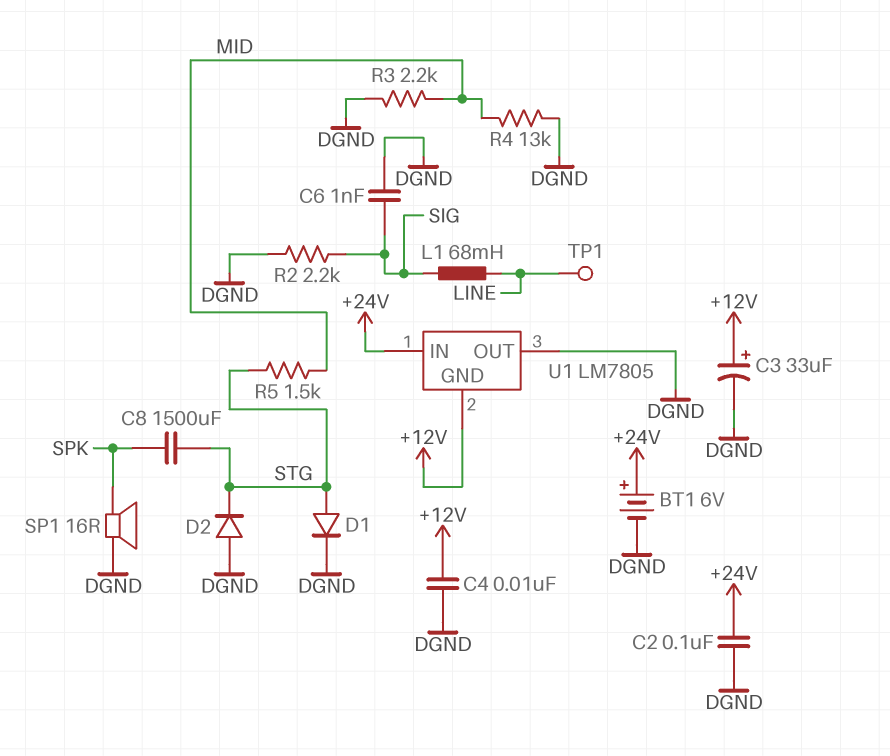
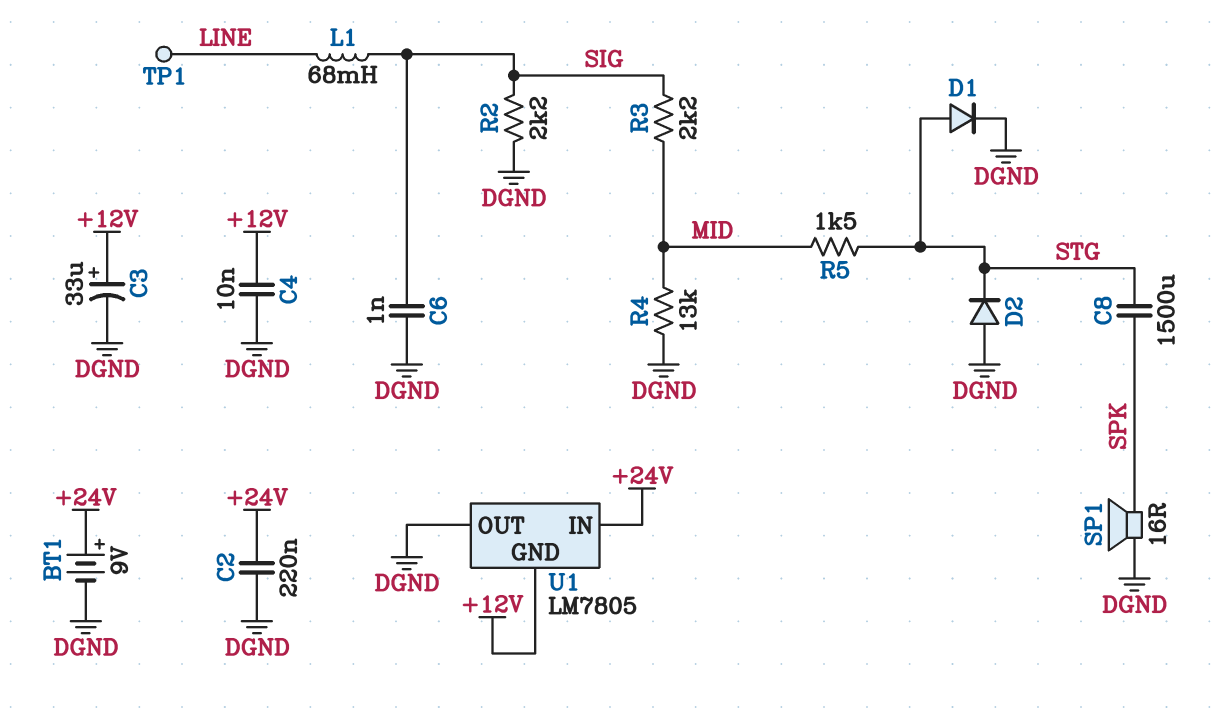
BT1: 6V (plus +24V, minus DGND) -> 9V (plus +24V, minus DGND)
C2: 100nF (+24V, DGND) -> 220nF (+24V, DGND)
R3: 2.2k (DGND, MID) -> 2.2k (MID, SIG)

